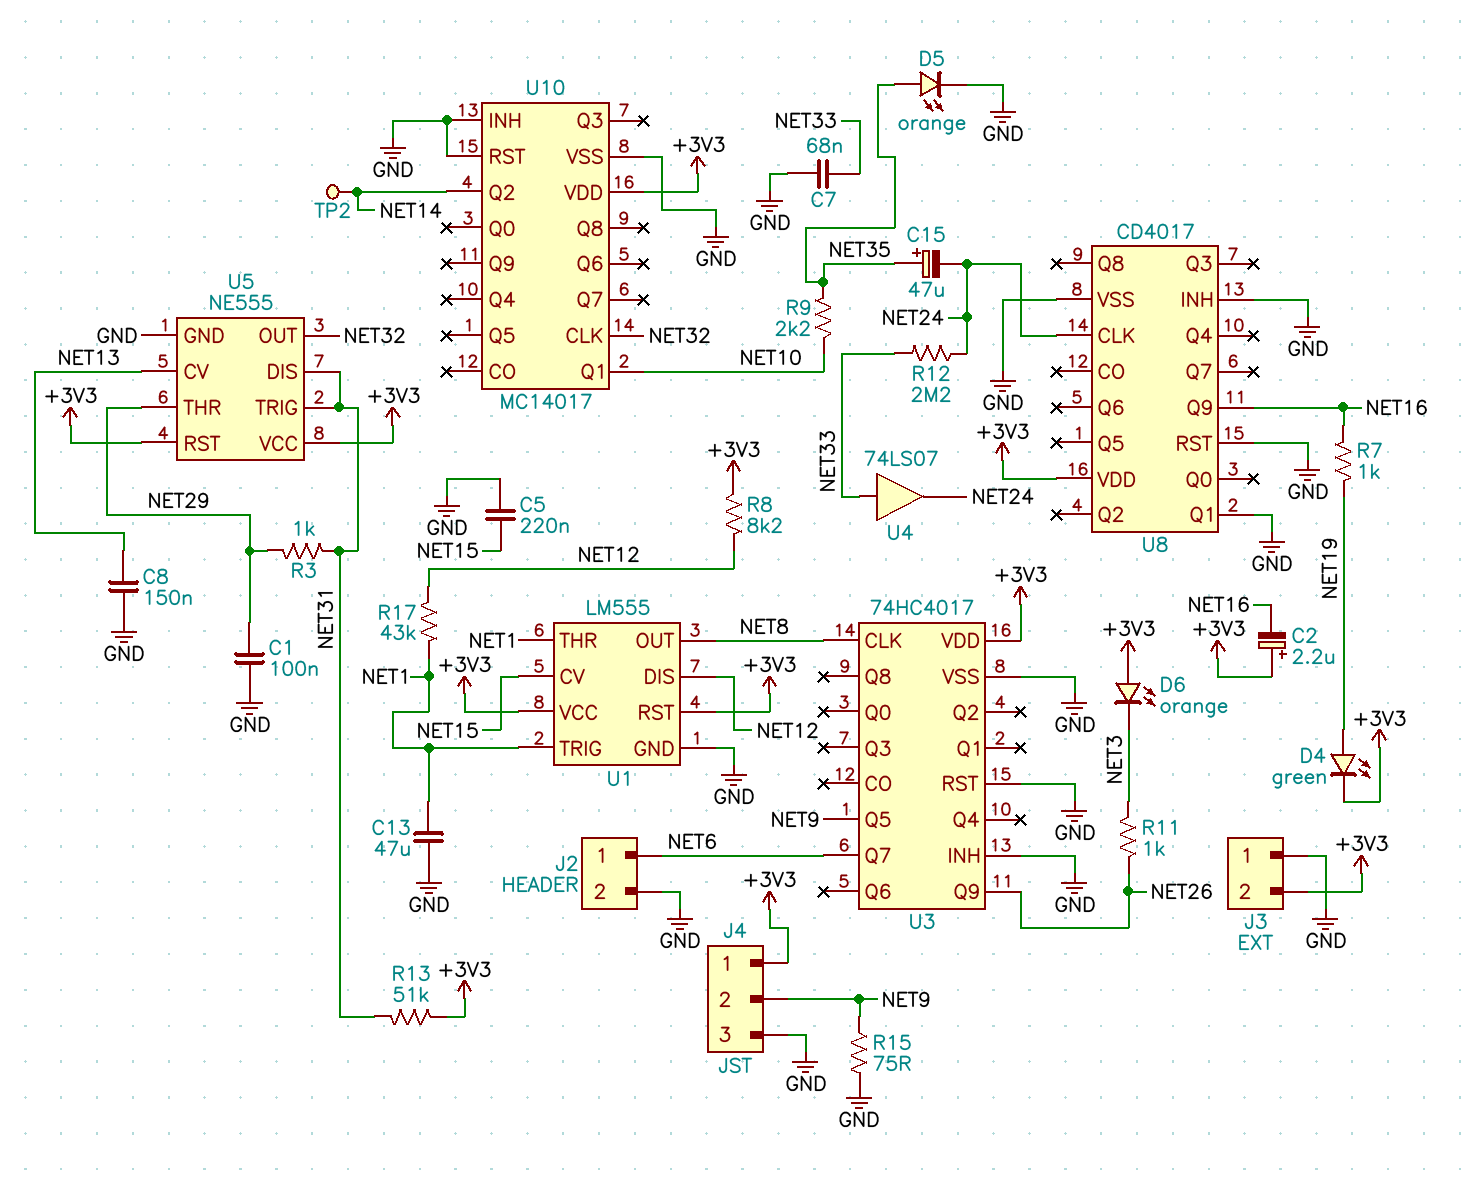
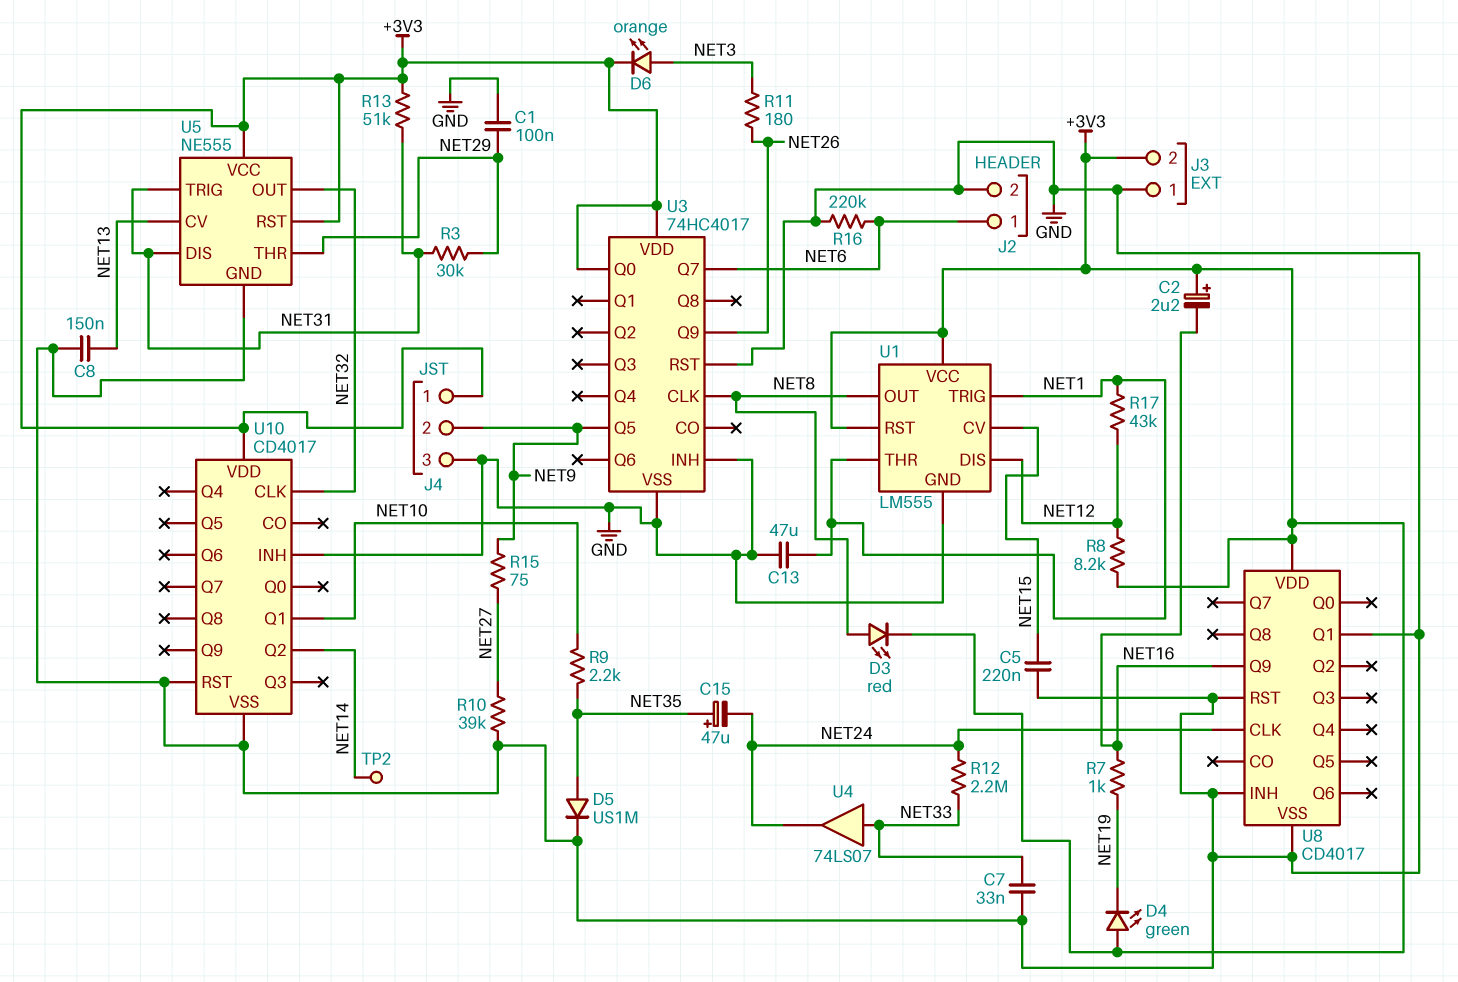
C7: 68nF (GND, NET33) -> 33nF (GND, NET33)
D3: none -> LED red (A NET8, K +3V3)
D4: LED green (A NET19, K +3V3) -> LED green (A +3V3, K NET19)
D5: LED orange (A NET35, K GND) -> diode US1M (A NET35, K GND)
D6: LED orange (A +3V3, K NET3) -> LED orange (A NET3, K +3V3)
R3: 1k (NET29, NET31) -> 30k (NET29, NET31)
R10: none -> 39k (GND, NET27)
R11: 1k (NET3, NET26) -> 180 (NET3, NET26)
R15: 75 (GND, NET9) -> 75 (NET9, NET27)
R16: none -> 220k (GND, NET6)
U3 pin Q0: none -> +3V3
U10: MC14017 -> CD4017

